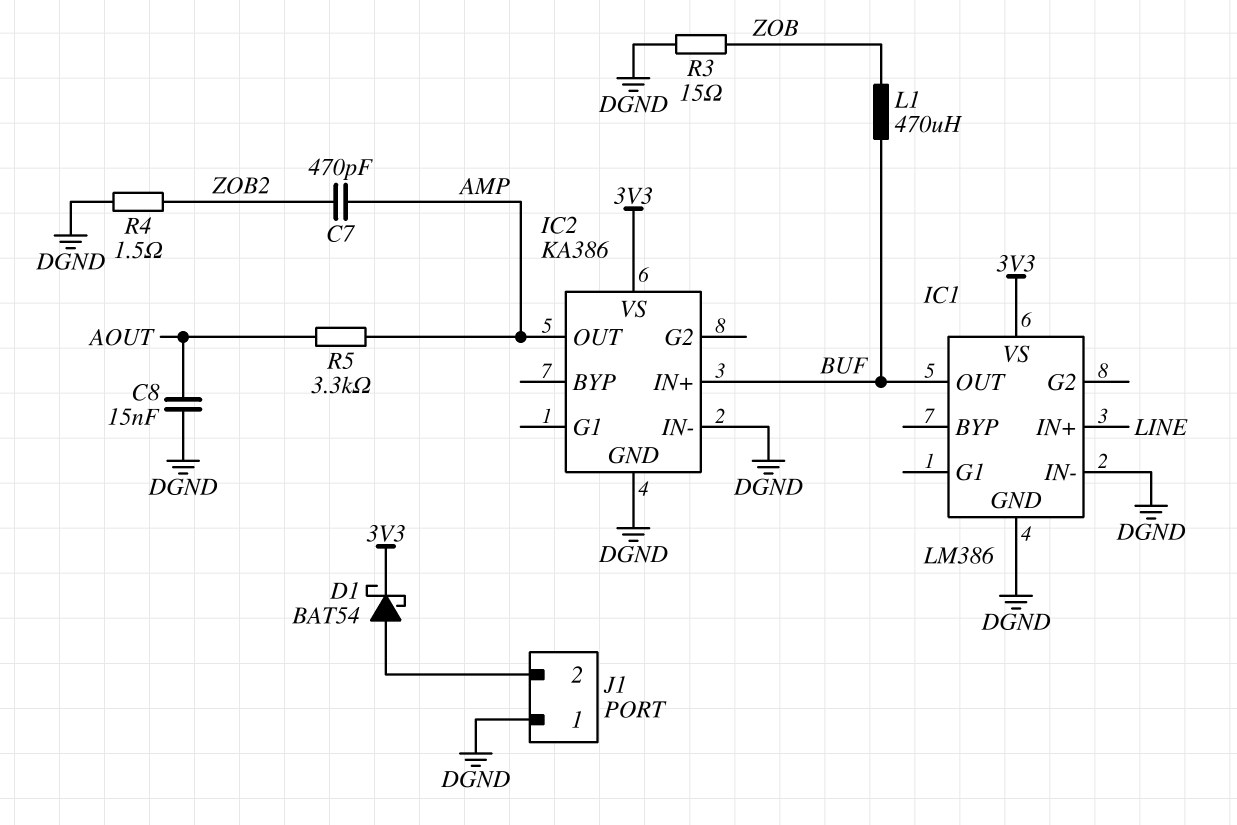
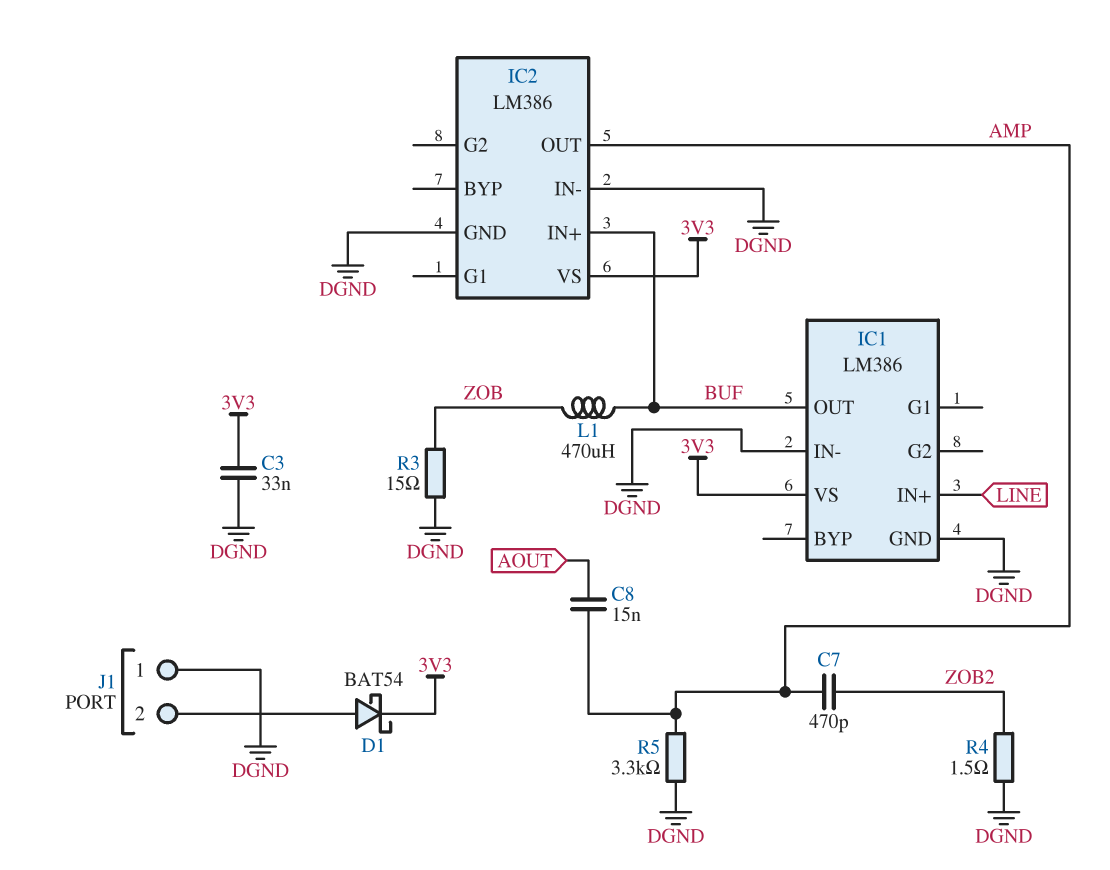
C3: none -> 33nF (3V3, DGND)
C8: 15nF (AOUT, DGND) -> 15nF (AMP, AOUT)
IC2: KA386 -> LM386
R5: 3.3k (AMP, AOUT) -> 3.3k (AMP, DGND)

